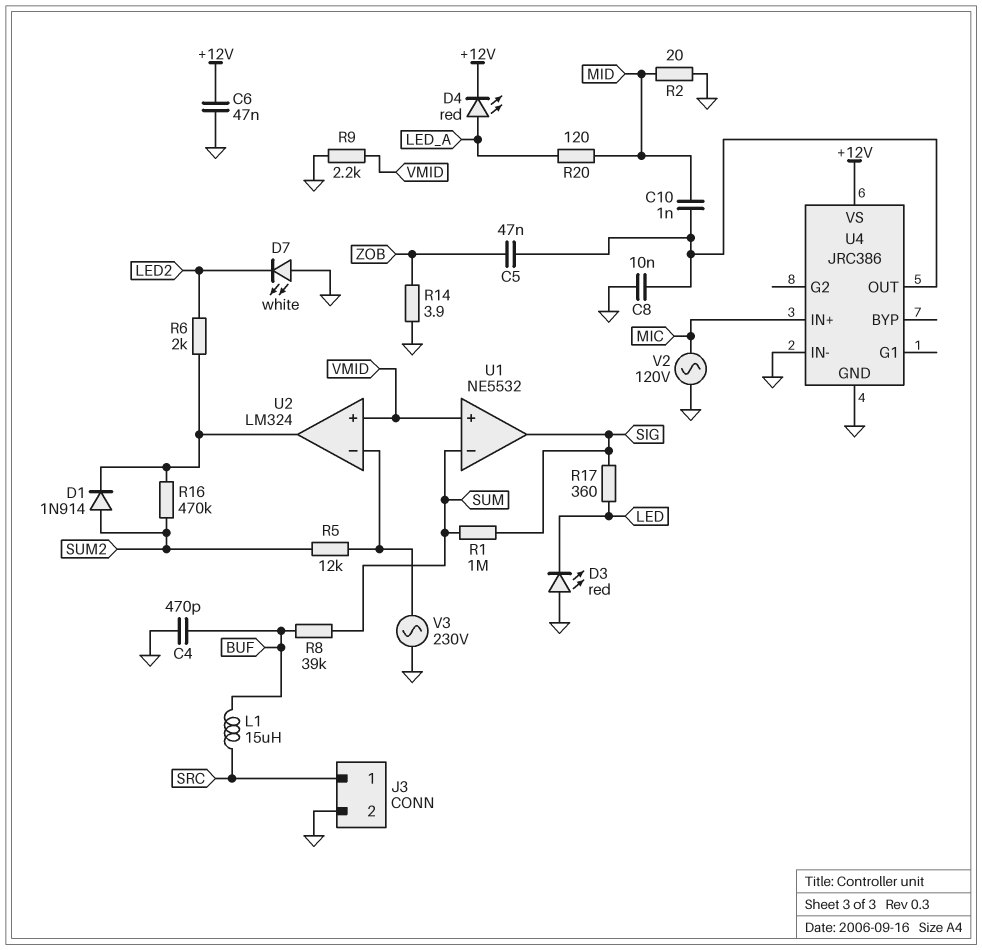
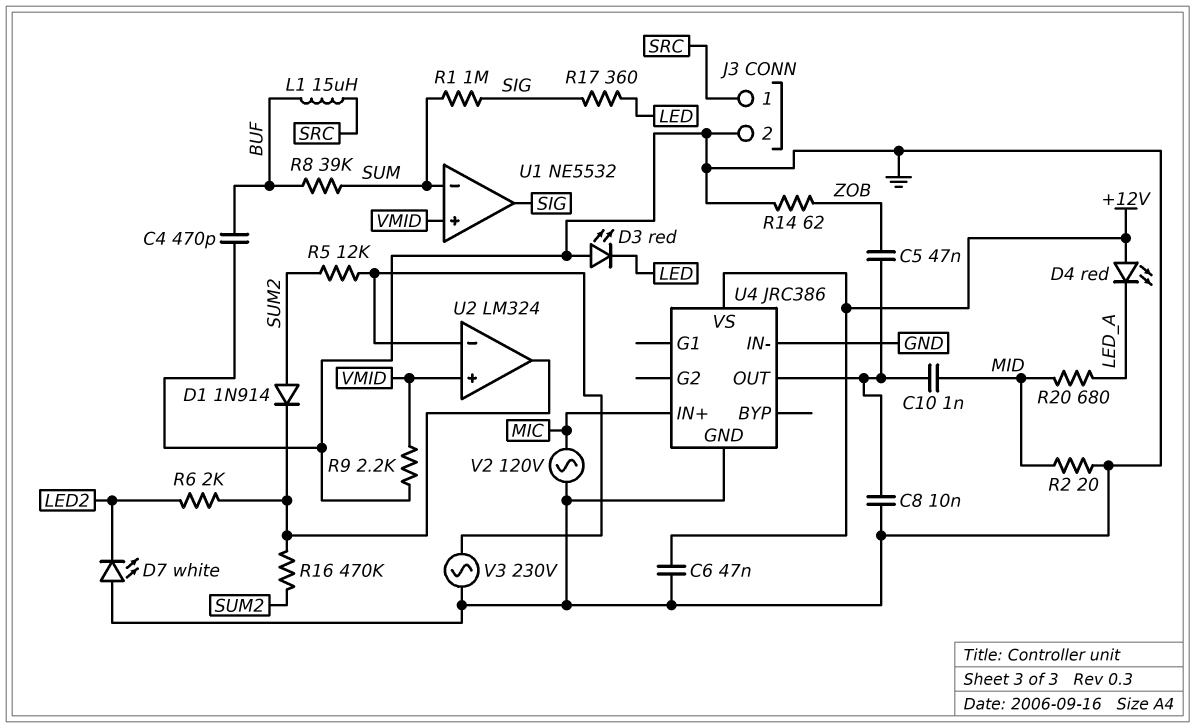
D4: LED red (A LED_A, K +12V) -> LED red (A +12V, K LED_A)
R14: 3.9 (GND, ZOB) -> 62 (GND, ZOB)
R20: 120 (LED_A, MID) -> 680 (LED_A, MID)

